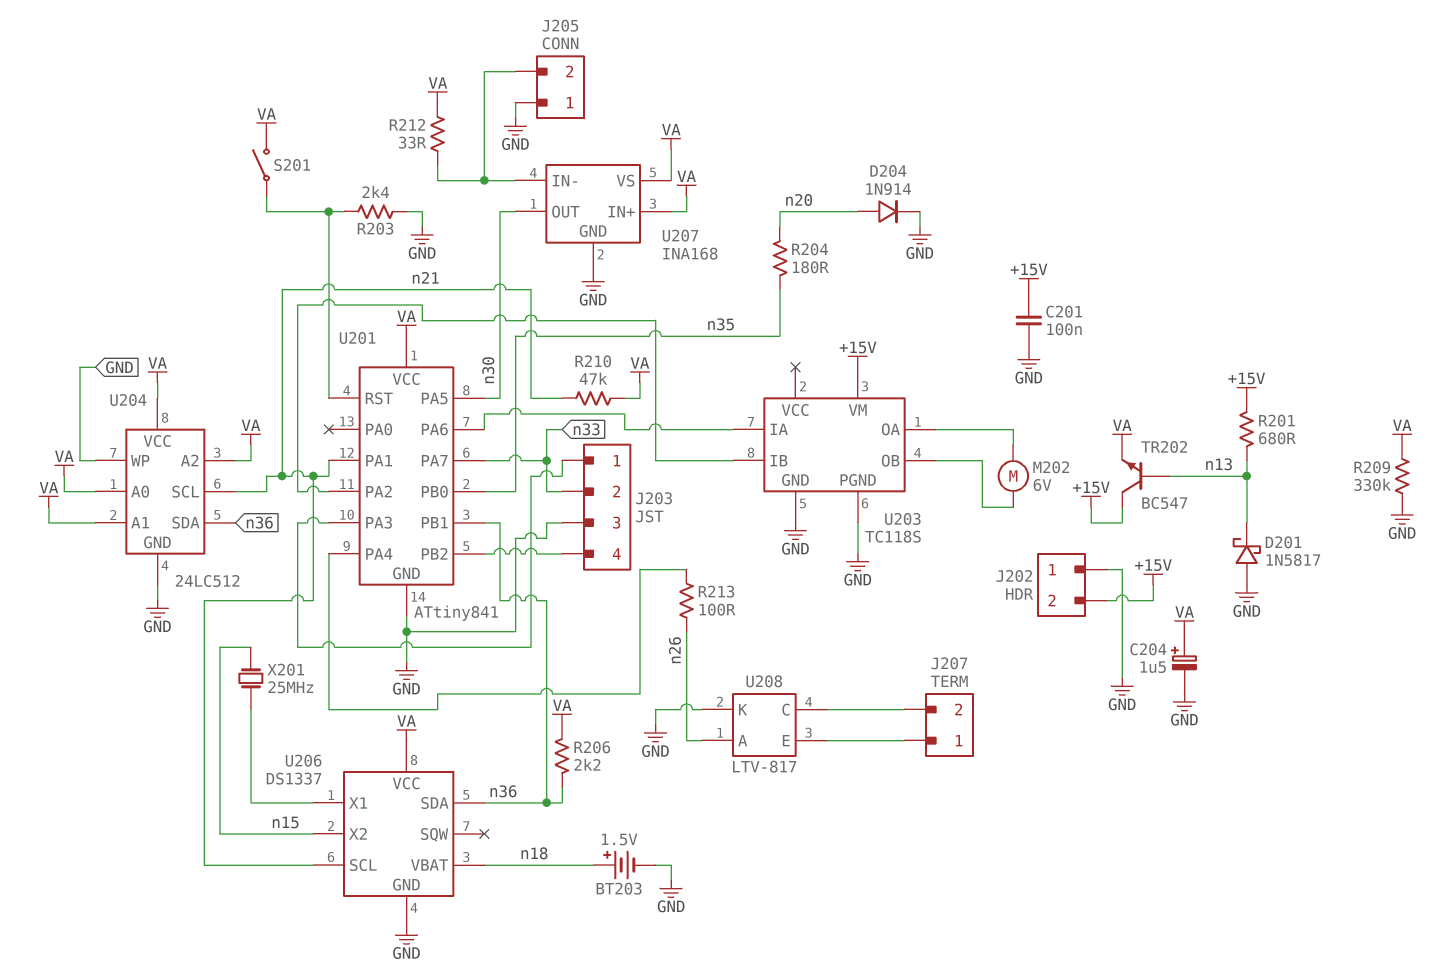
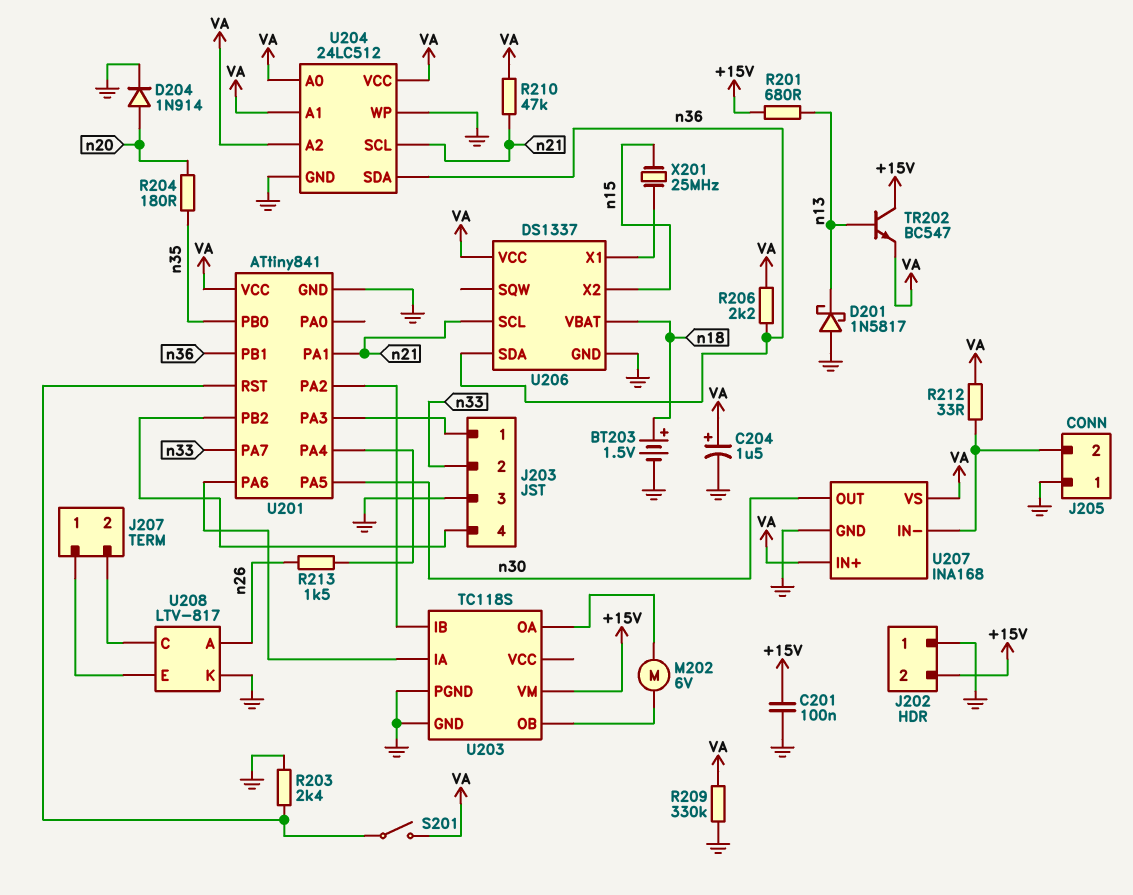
R213: 100 (U201/PA4, n26) -> 1.5k (U201/PA4, n26)

